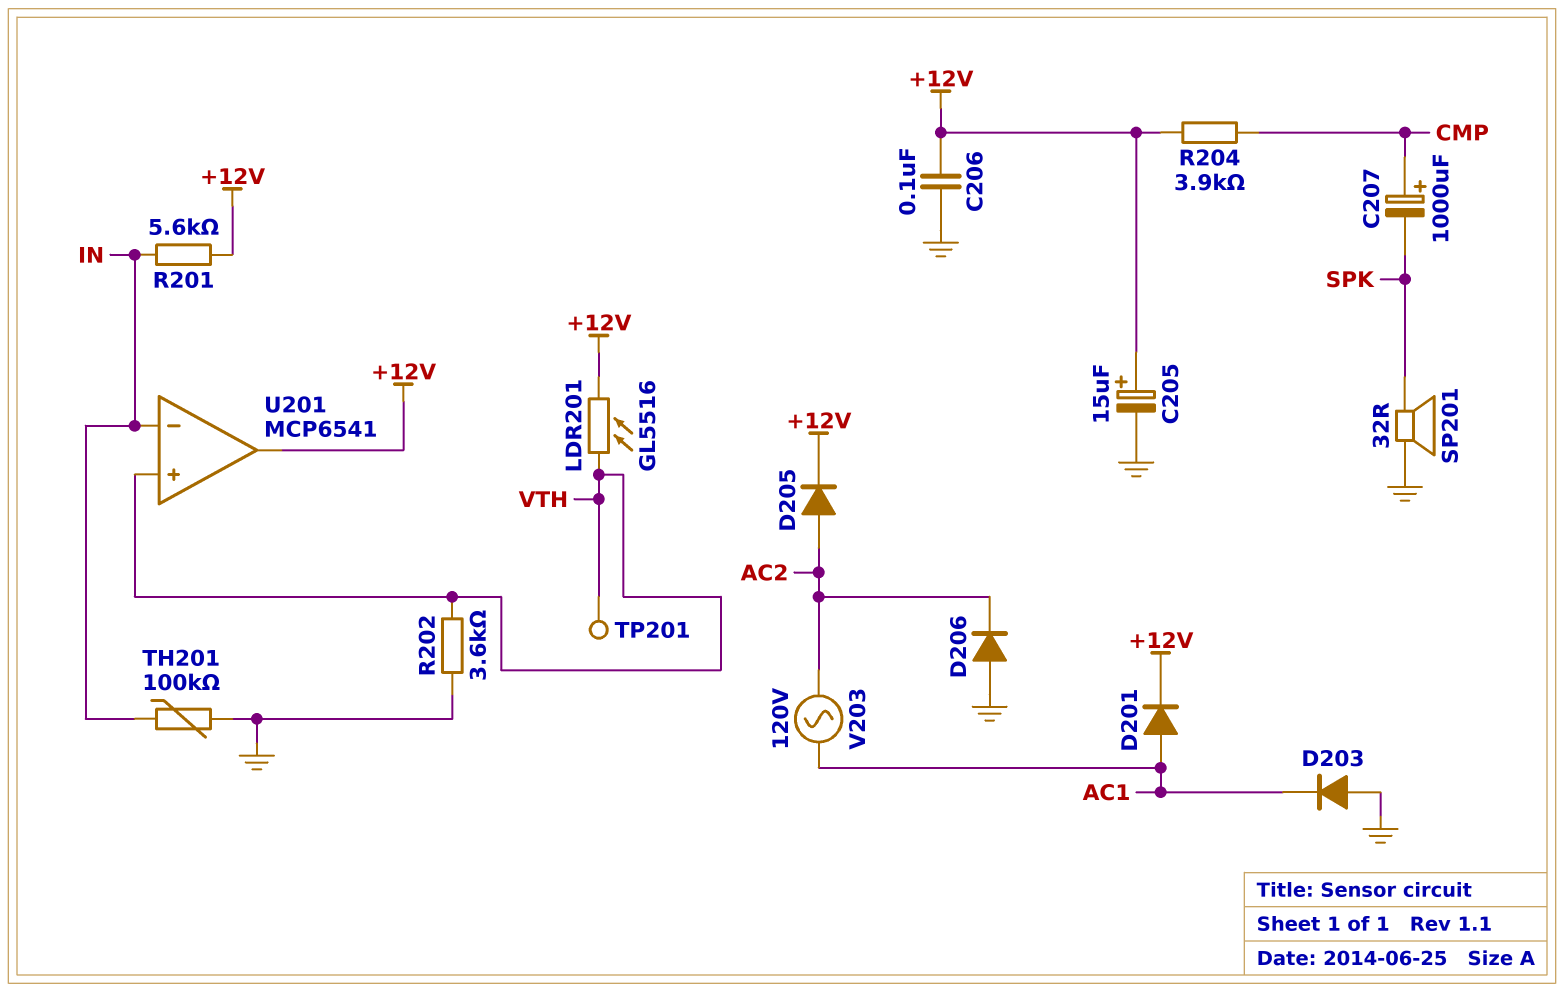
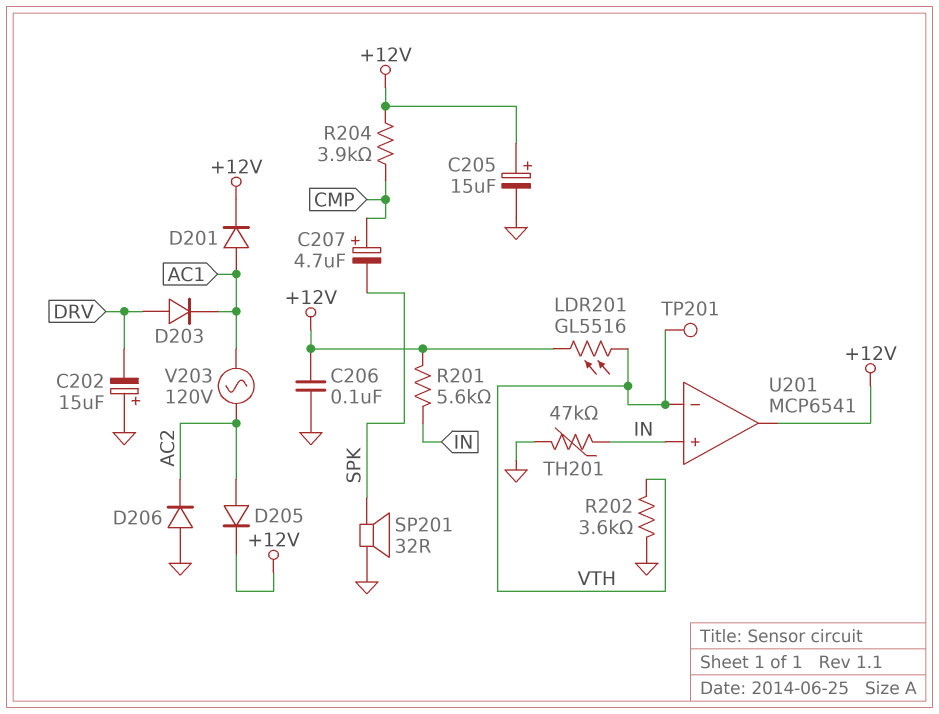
C202: none -> 15uF (plus GND, minus DRV)
C207: 1000uF (plus CMP, minus SPK) -> 4.7uF (plus CMP, minus SPK)
D203: diode (A GND, K AC1) -> diode (A DRV, K AC1)
TH201: 100k (GND, IN) -> 47k (GND, IN)
U201 pin in+: VTH -> IN
U201 pin in-: IN -> VTH

